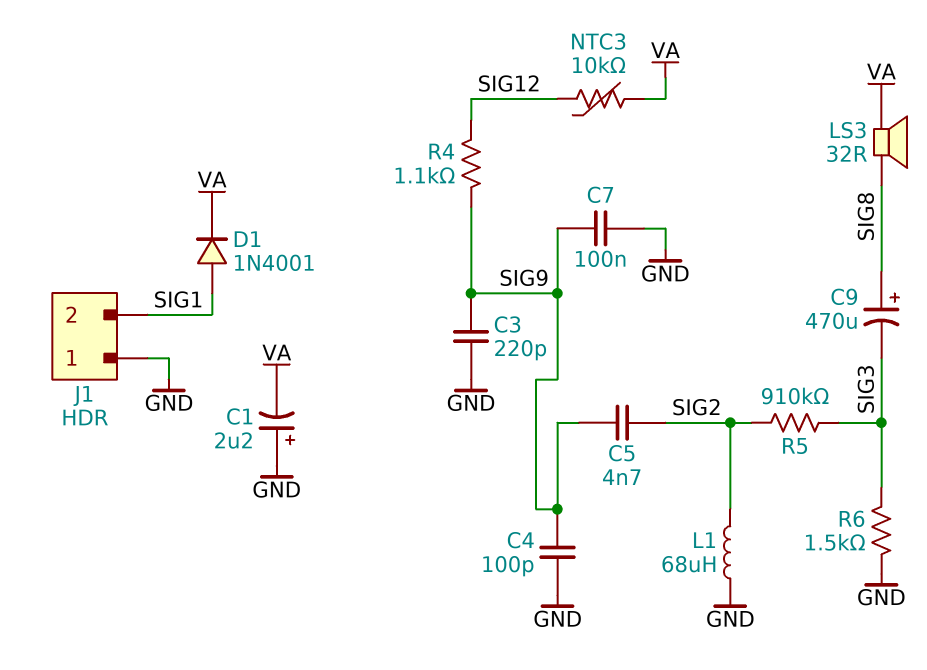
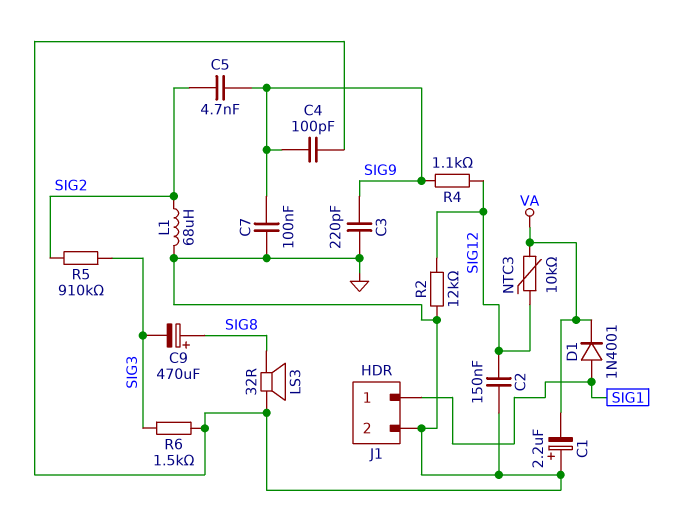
C2: none -> 150nF (GND, SIG12)
J1 pin 1: GND -> SIG1
J1 pin 2: SIG1 -> GND
LS3: speaker 32R (SIG8, VA) -> speaker 32R (GND, SIG8)
R2: none -> 12k (GND, SIG12)

